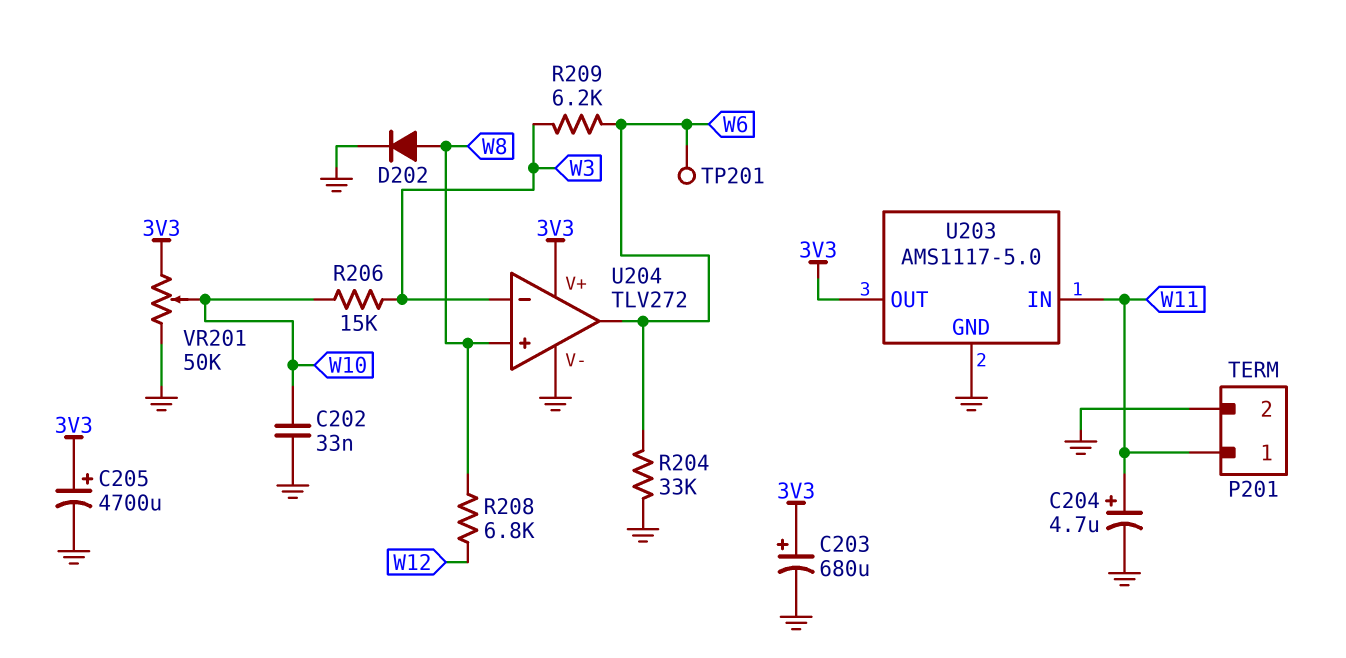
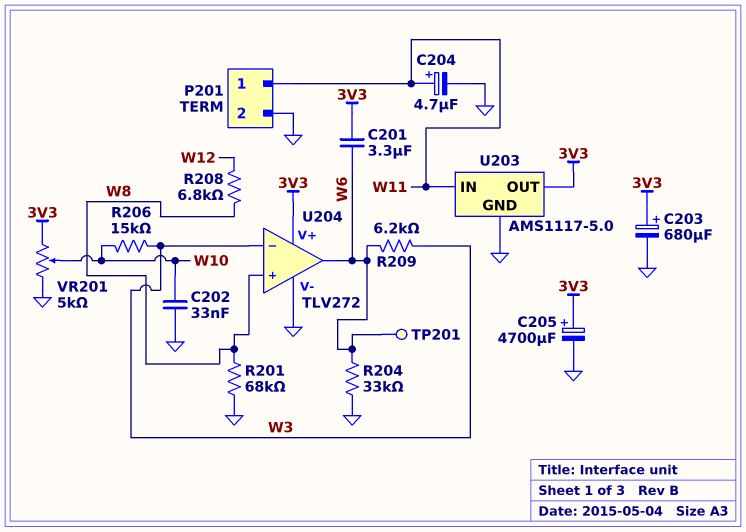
C201: none -> 3.3uF (3V3, W6)
D202: diode (A W8, K GND) -> none
R201: none -> 68k (GND, W8)
VR201: 50k (3V3, GND, wiper W10) -> 5k (3V3, GND, wiper W10)

